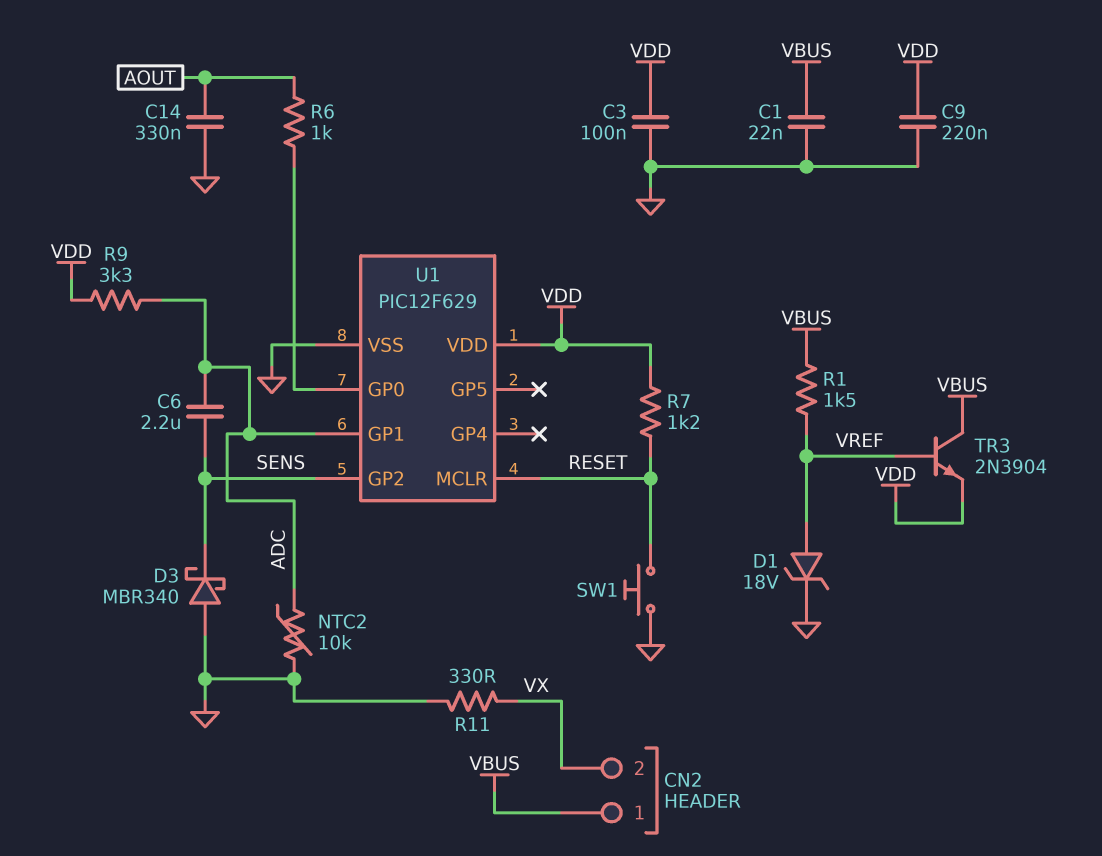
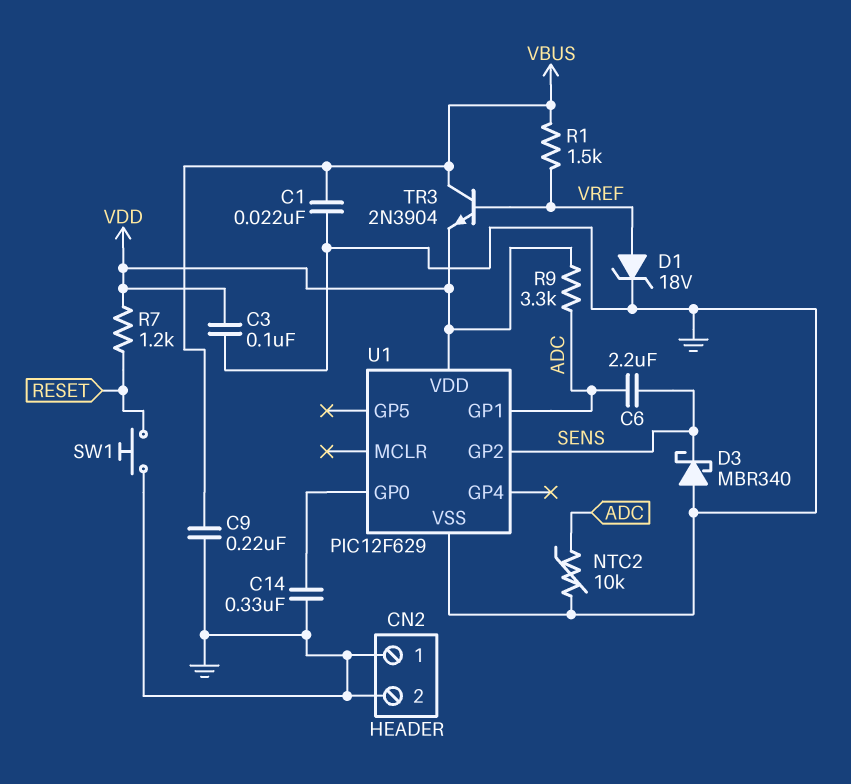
C9: 220nF (GND, VDD) -> 220nF (GND, VBUS)
C14: 330nF (AOUT, GND) -> 330nF (GND, U1/GP0)
CN2 pin 1: VBUS -> GND
CN2 pin 2: VX -> GND
R6: 1k (AOUT, U1/GP0) -> none
R11: 330 (GND, VX) -> none
U1 pin MCLR: RESET -> none

